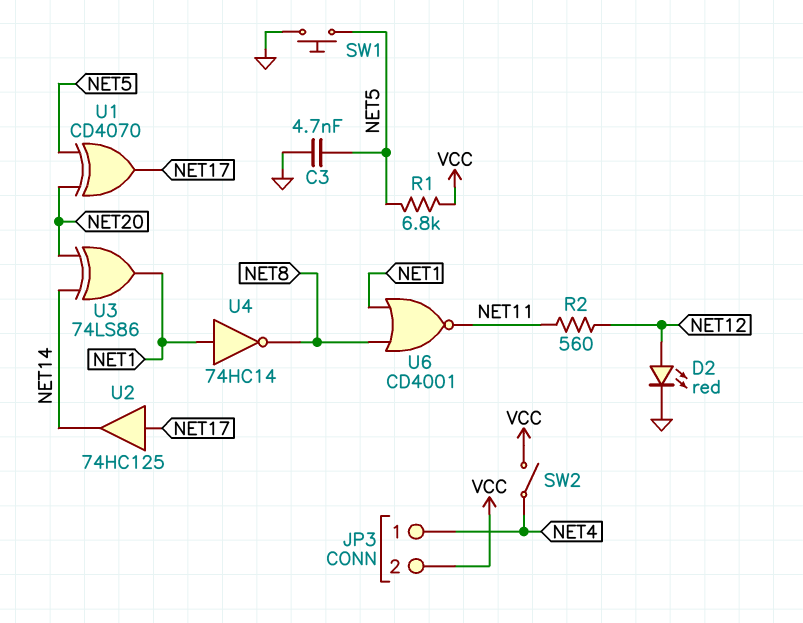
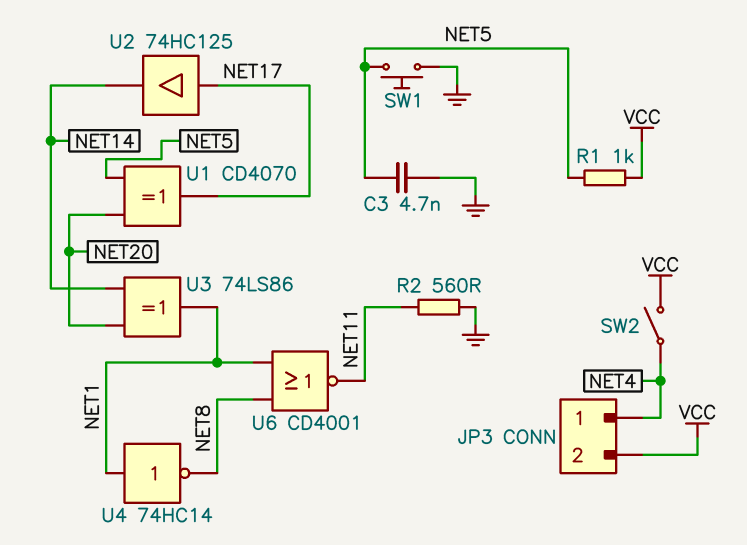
D2: LED red (A NET12, K GND) -> none
R1: 6.8k (NET5, VCC) -> 1k (NET5, VCC)
R2: 560 (NET11, NET12) -> 560 (GND, NET11)

